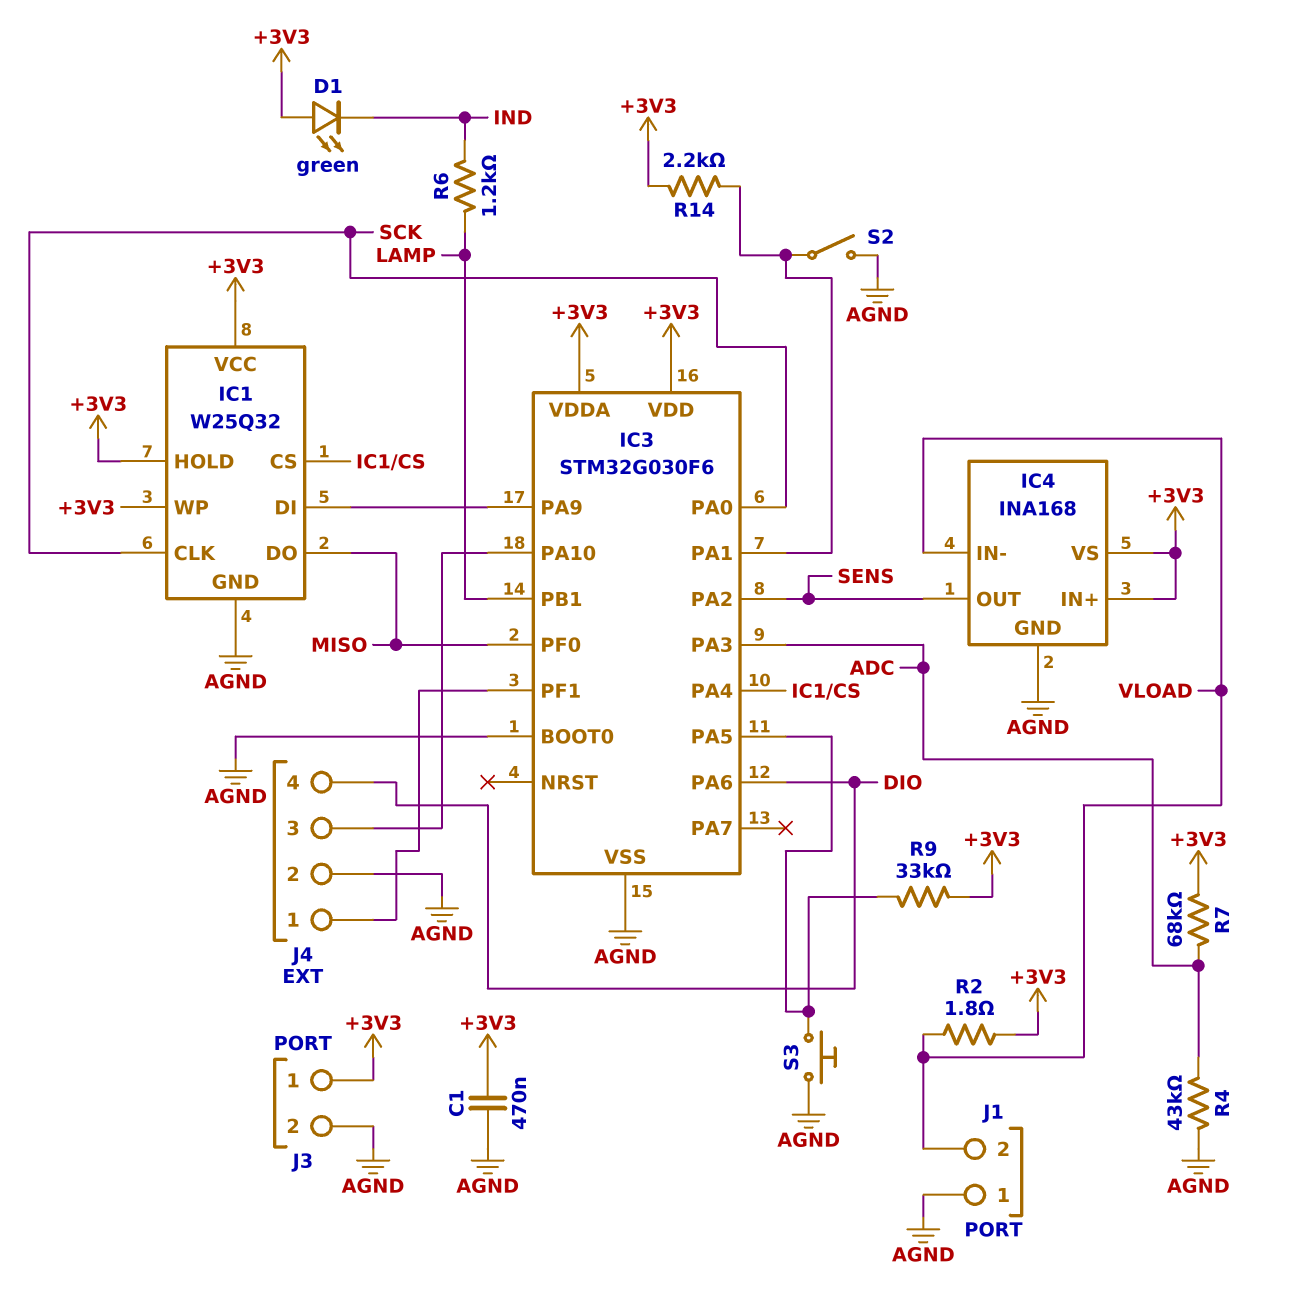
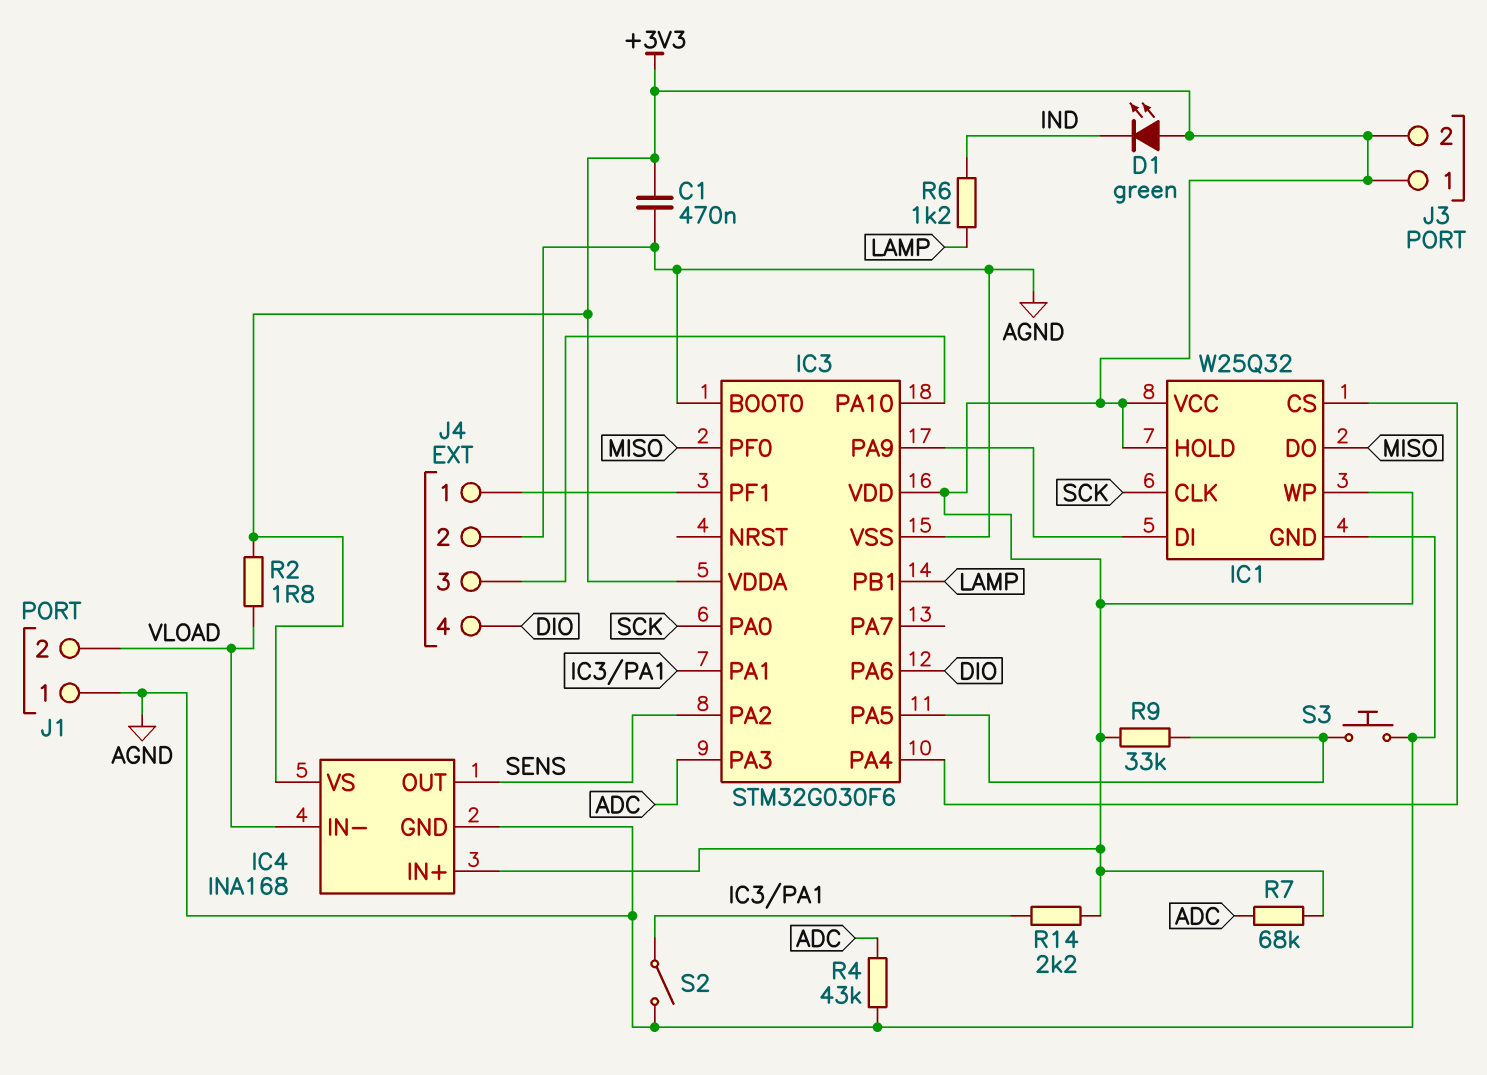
J3 pin 2: AGND -> +3V3

